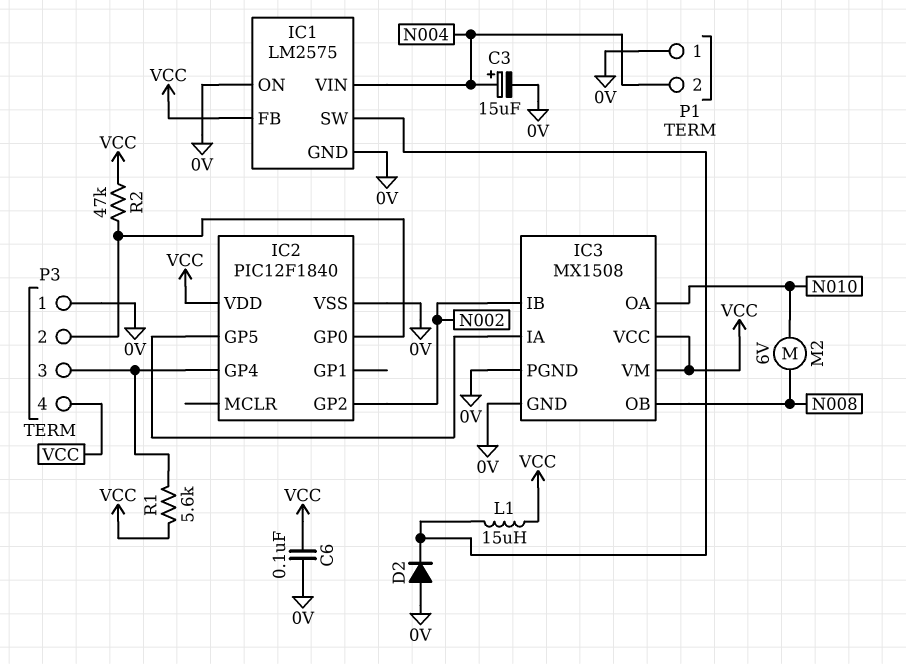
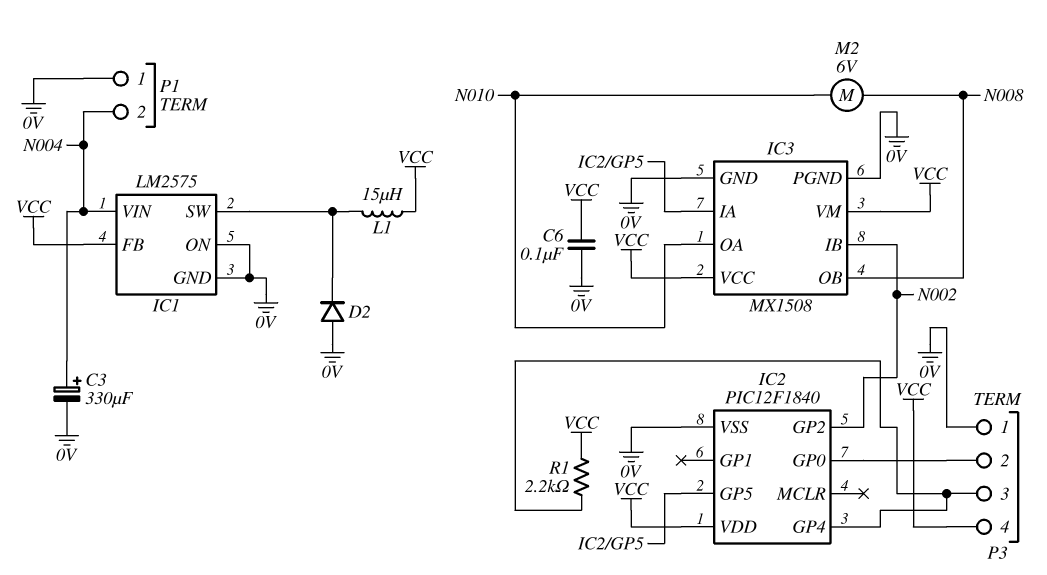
C3: 15uF (plus N004, minus 0V) -> 330uF (plus N004, minus 0V)
R1: 5.6k (IC2/GP4, VCC) -> 2.2k (IC2/GP4, VCC)
R2: 47k (IC2/GP0, VCC) -> none

